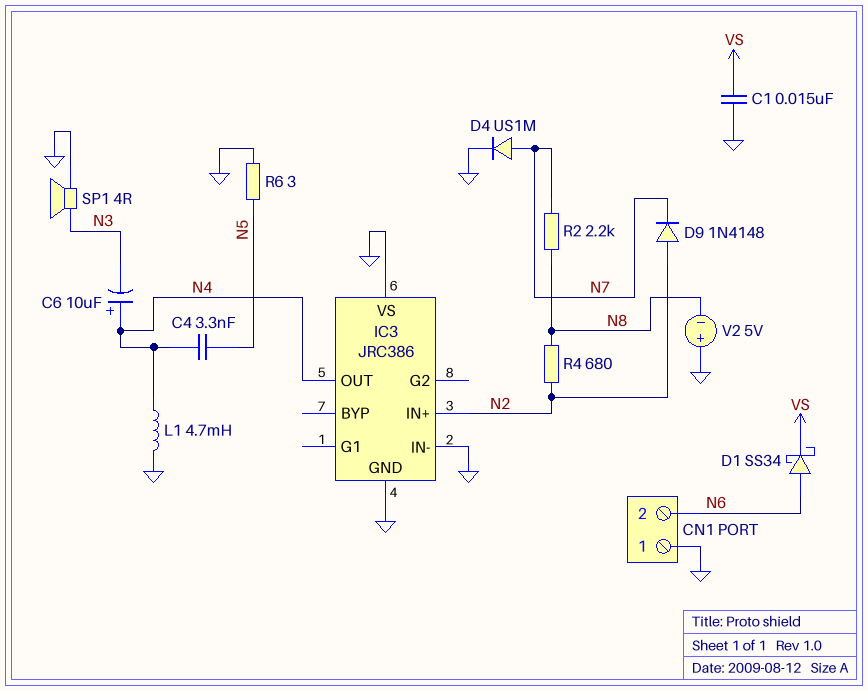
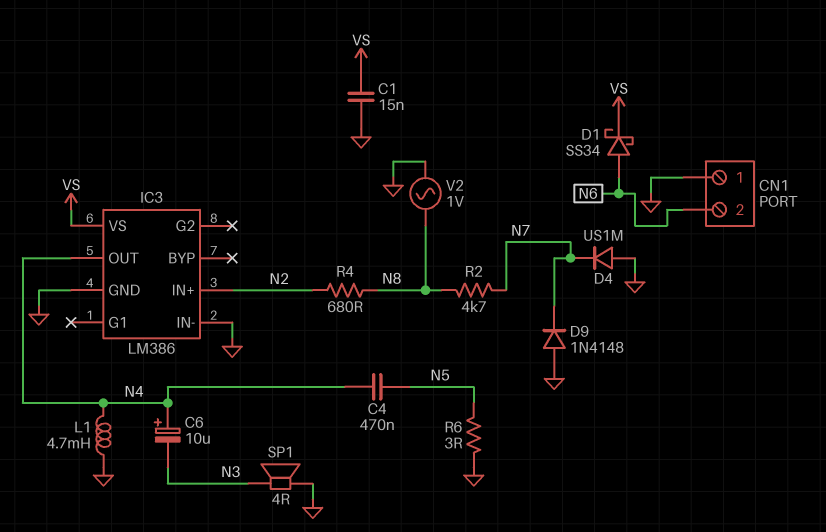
C4: 3.3nF (N4, N5) -> 470nF (N4, N5)
D4: diode US1M (A N7, K GND) -> diode US1M (A GND, K N7)
D9: diode 1N4148 (A N2, K N7) -> diode 1N4148 (A GND, K N7)
IC3: JRC386 -> LM386
IC3 pin VS: GND -> VS
R2: 2.2k (N7, N8) -> 4.7k (N7, N8)
V2: 5V (plus GND, minus N8) -> AC 1V (GND, N8)

